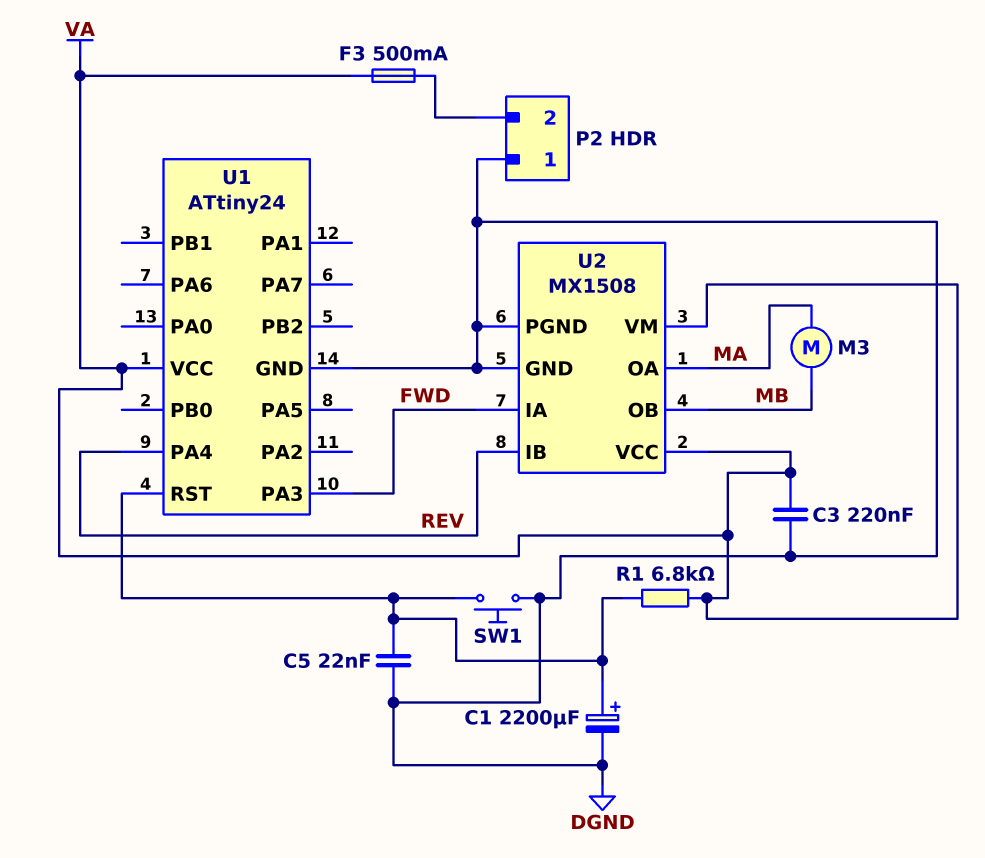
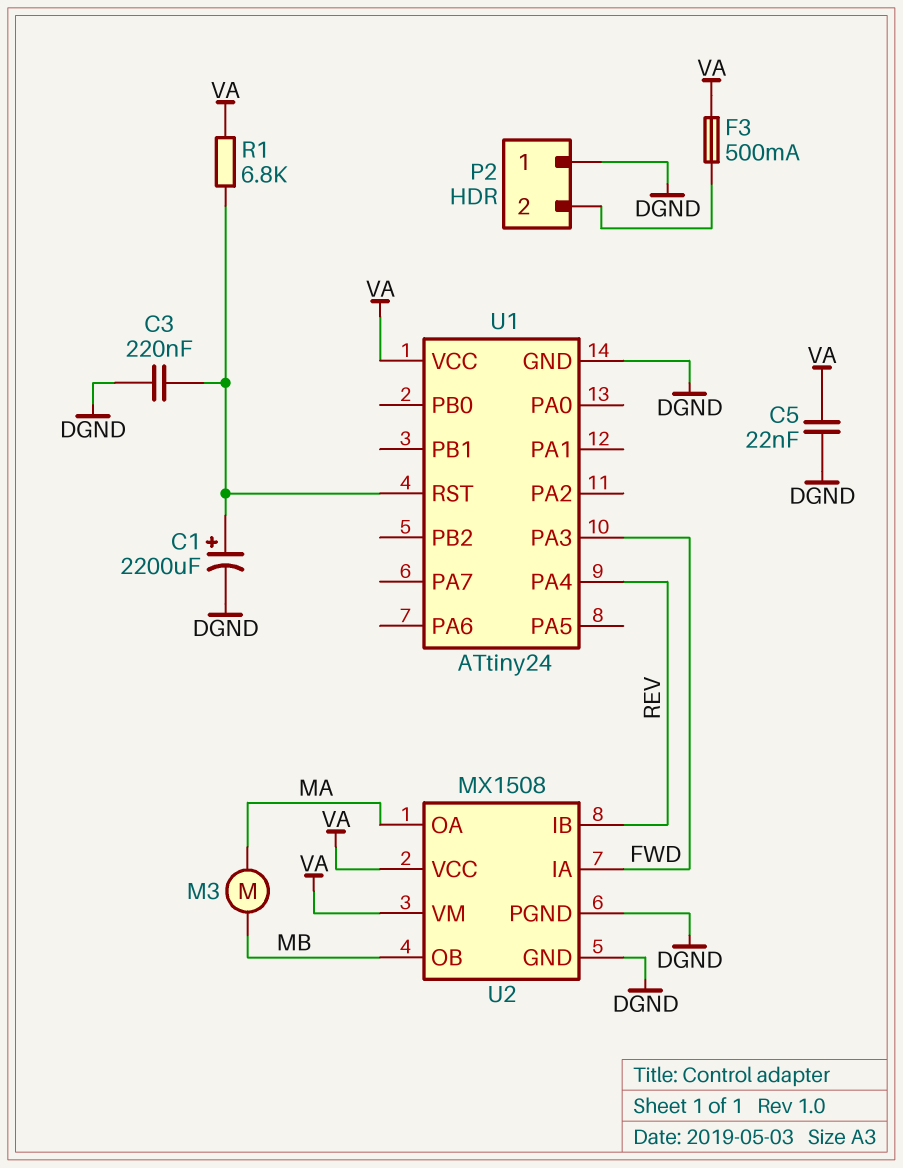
C3: 220nF (DGND, VA) -> 220nF (DGND, U1/RST)
C5: 22nF (DGND, U1/RST) -> 22nF (DGND, VA)
SW1: button (DGND, U1/RST) -> none

